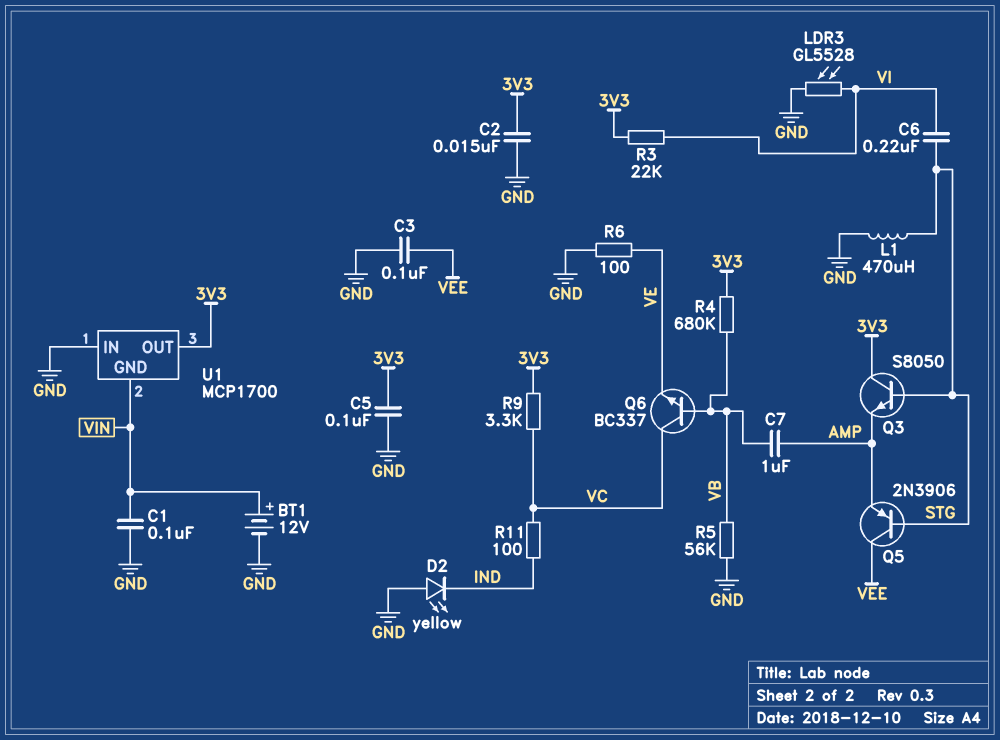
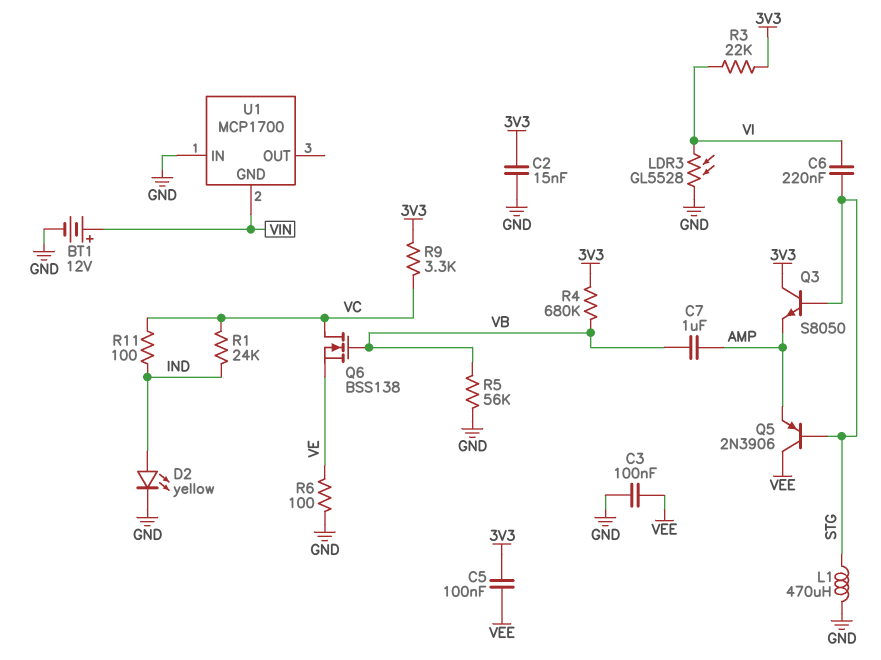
C1: 100nF (GND, VIN) -> none
C5: 100nF (3V3, GND) -> 100nF (3V3, VEE)
D2: LED yellow (A GND, K IND) -> LED yellow (A IND, K GND)
Q6: NPN BC337 (B VB, C VC, E VE) -> NMOS BSS138 (G VB, D VC, S VE)
R1: none -> 24k (IND, VC)
U1 pin OUT: 3V3 -> none

